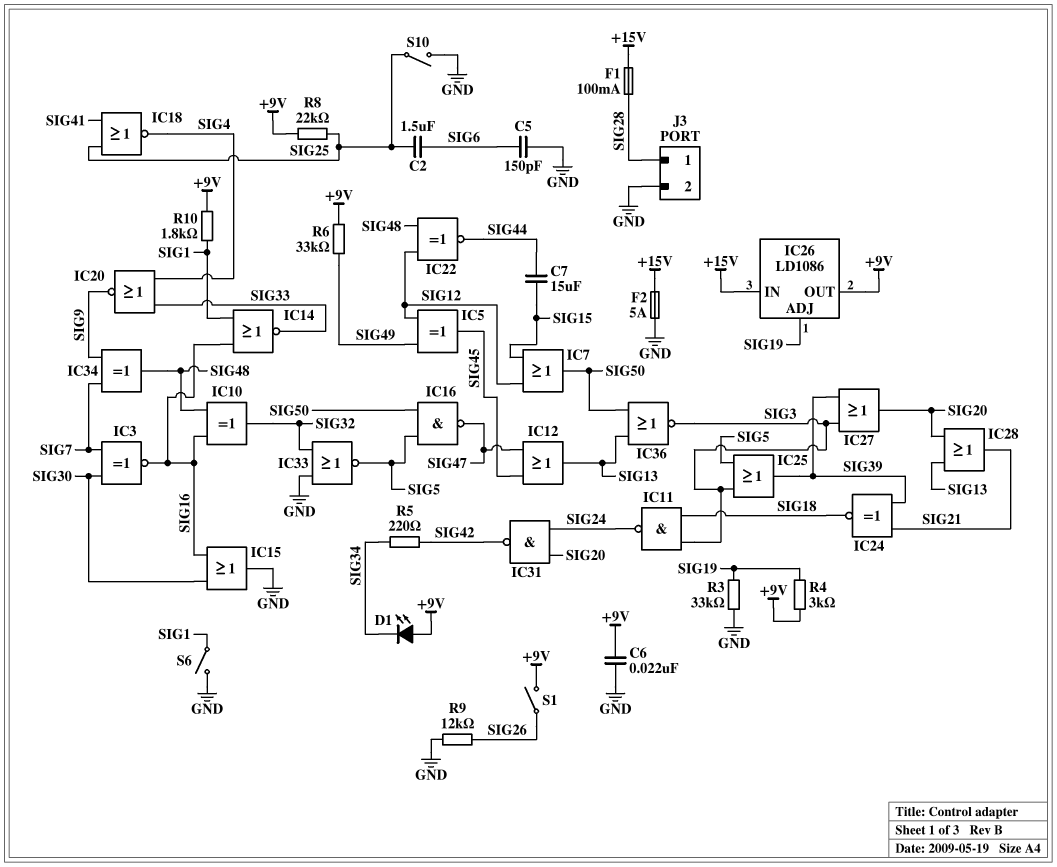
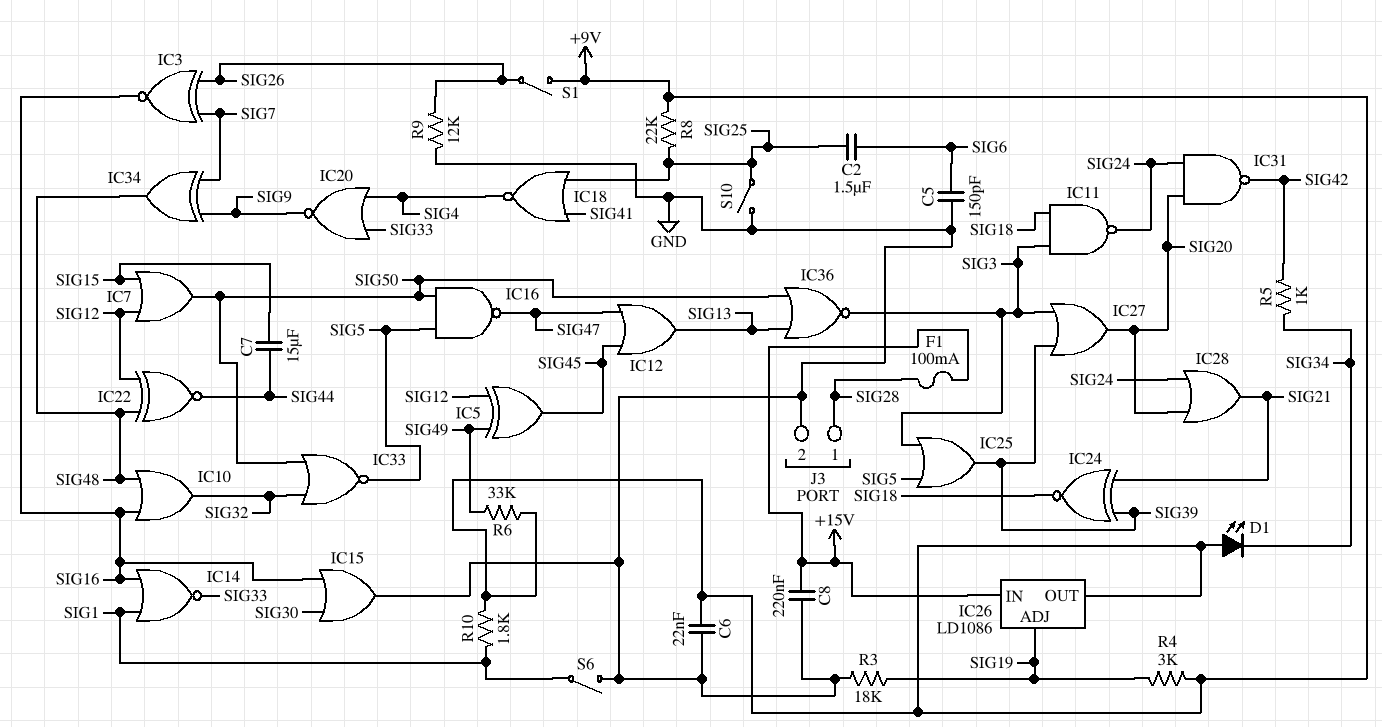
C8: none -> 220nF (+15V, GND)
F2: 5A (+15V, GND) -> none
IC3: XNOR (in SIG7, in SIG30, out SIG16) -> XNOR (in SIG7, in SIG26, out SIG16)
IC10: XOR (in SIG16, in SIG48, out SIG32) -> OR (in SIG16, in SIG48, out SIG32)
IC28: OR (in SIG13, in SIG20, out SIG21) -> OR (in SIG20, in SIG24, out SIG21)
IC33: NOR (in GND, in SIG32, out SIG5) -> NOR (in SIG32, in SIG50, out SIG5)
R3: 33k (GND, SIG19) -> 18k (GND, SIG19)
R5: 220 (SIG34, SIG42) -> 1k (SIG34, SIG42)

